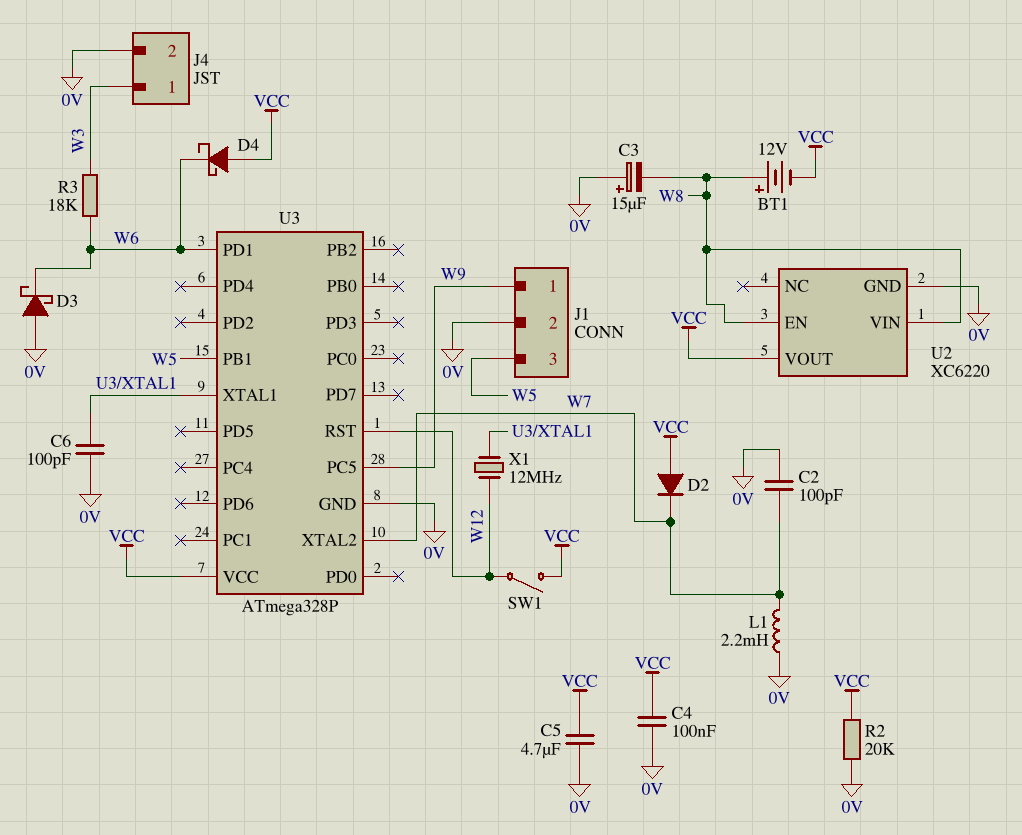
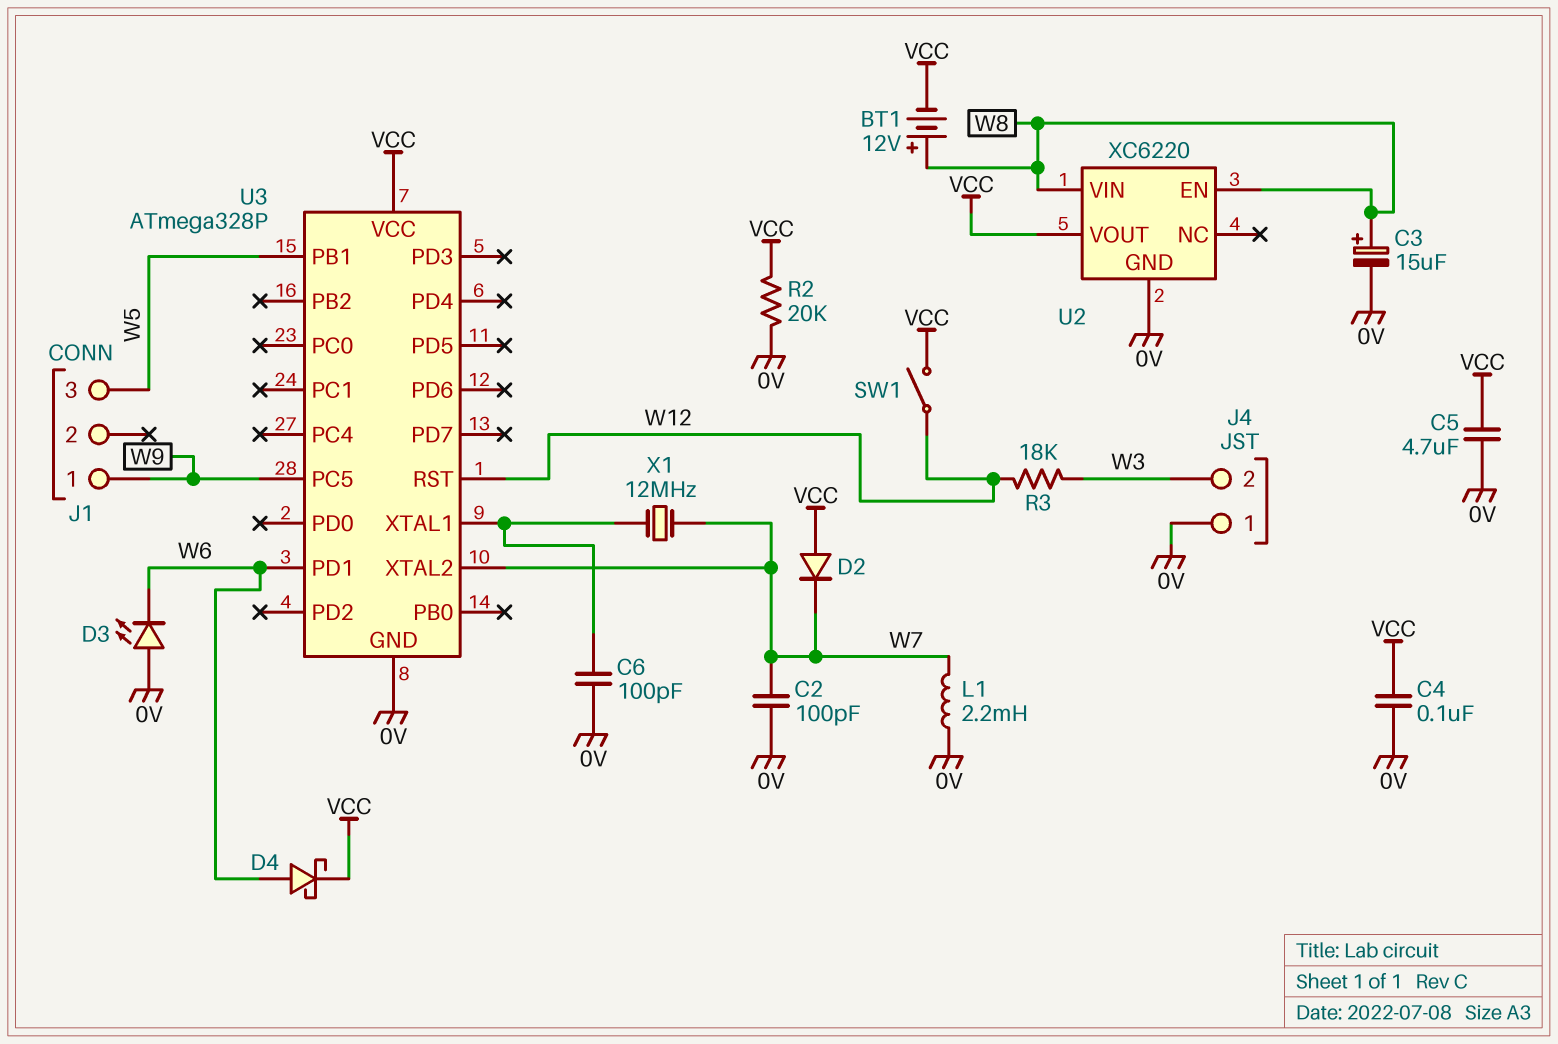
C3: 15uF (plus 0V, minus W8) -> 15uF (plus W8, minus 0V)
D3: schottky (A 0V, K W6) -> LED (A 0V, K W6)
D4: schottky (A VCC, K W6) -> schottky (A W6, K VCC)
J1 pin 2: 0V -> none
J4 pin 1: W3 -> 0V
J4 pin 2: 0V -> W3
R3: 18k (W3, W6) -> 18k (W3, W12)
X1: 12MHz (U3/XTAL1, W12) -> 12MHz (U3/XTAL1, W7)

